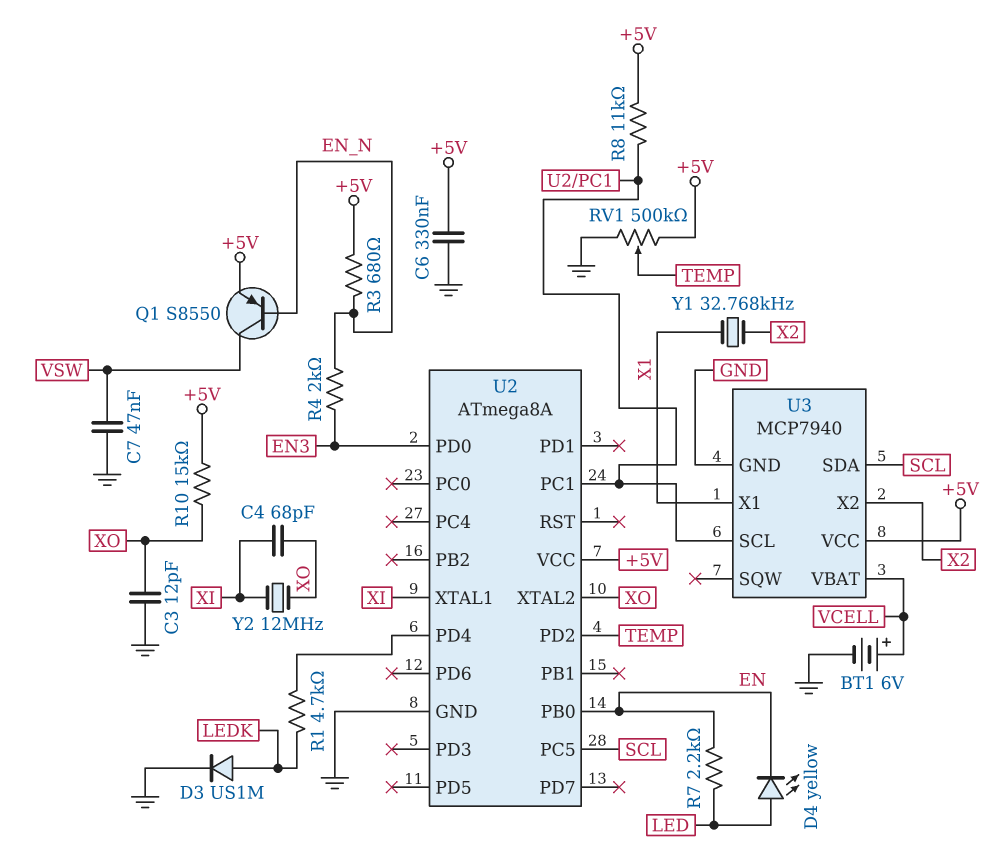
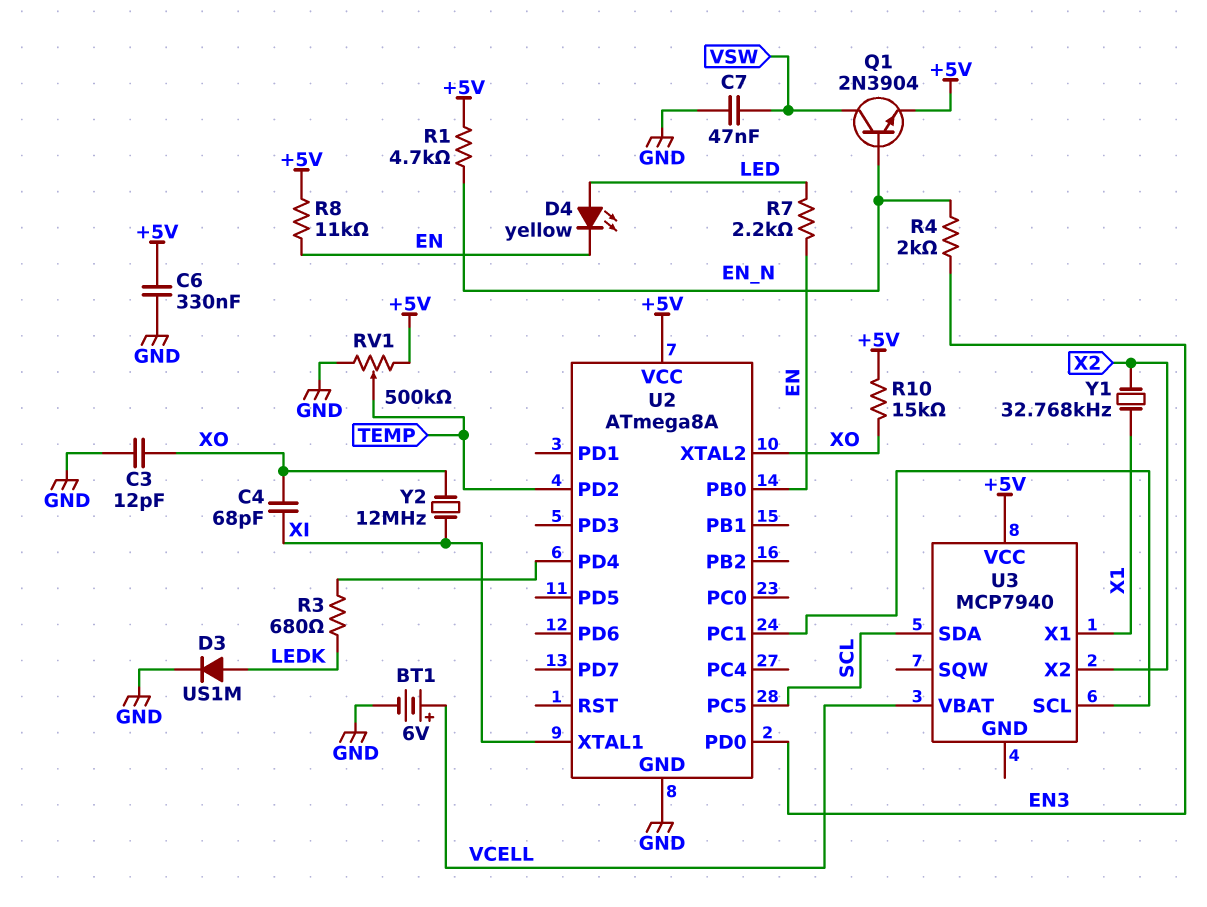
Q1: PNP S8550 (B EN_N, C VSW, E +5V) -> NPN 2N3904 (B EN_N, C VSW, E +5V)
R1: 4.7k (LEDK, U2/PD4) -> 4.7k (+5V, EN_N)
R3: 680 (+5V, EN_N) -> 680 (LEDK, U2/PD4)
R8: 11k (+5V, U2/PC1) -> 11k (+5V, EN)
U3 pin GND: GND -> none

